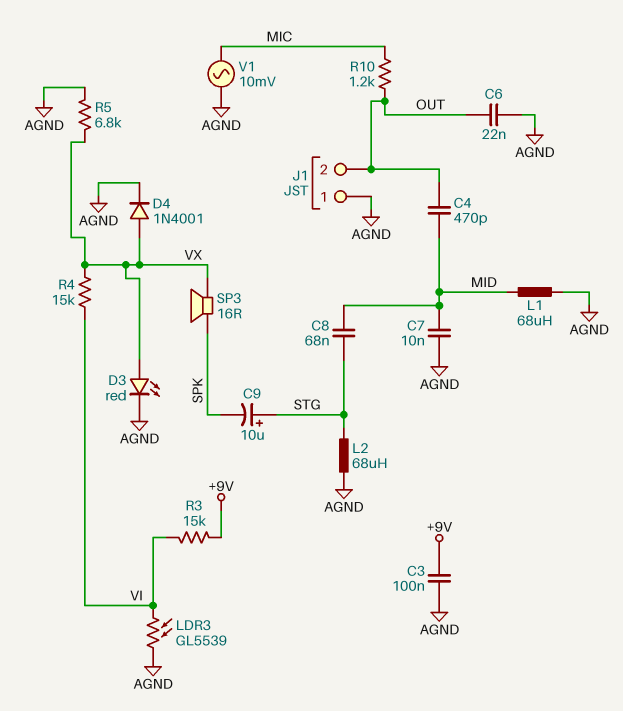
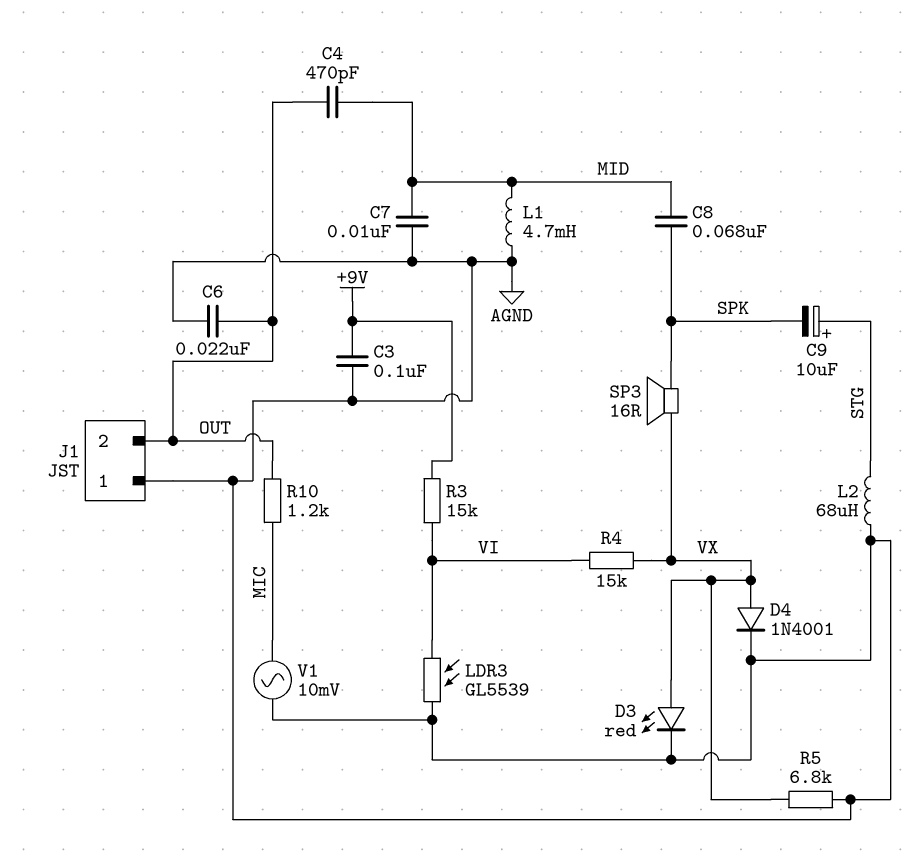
C8: 68nF (MID, STG) -> 68nF (MID, SPK)
L1: 68uH (AGND, MID) -> 4.7mH (AGND, MID)

